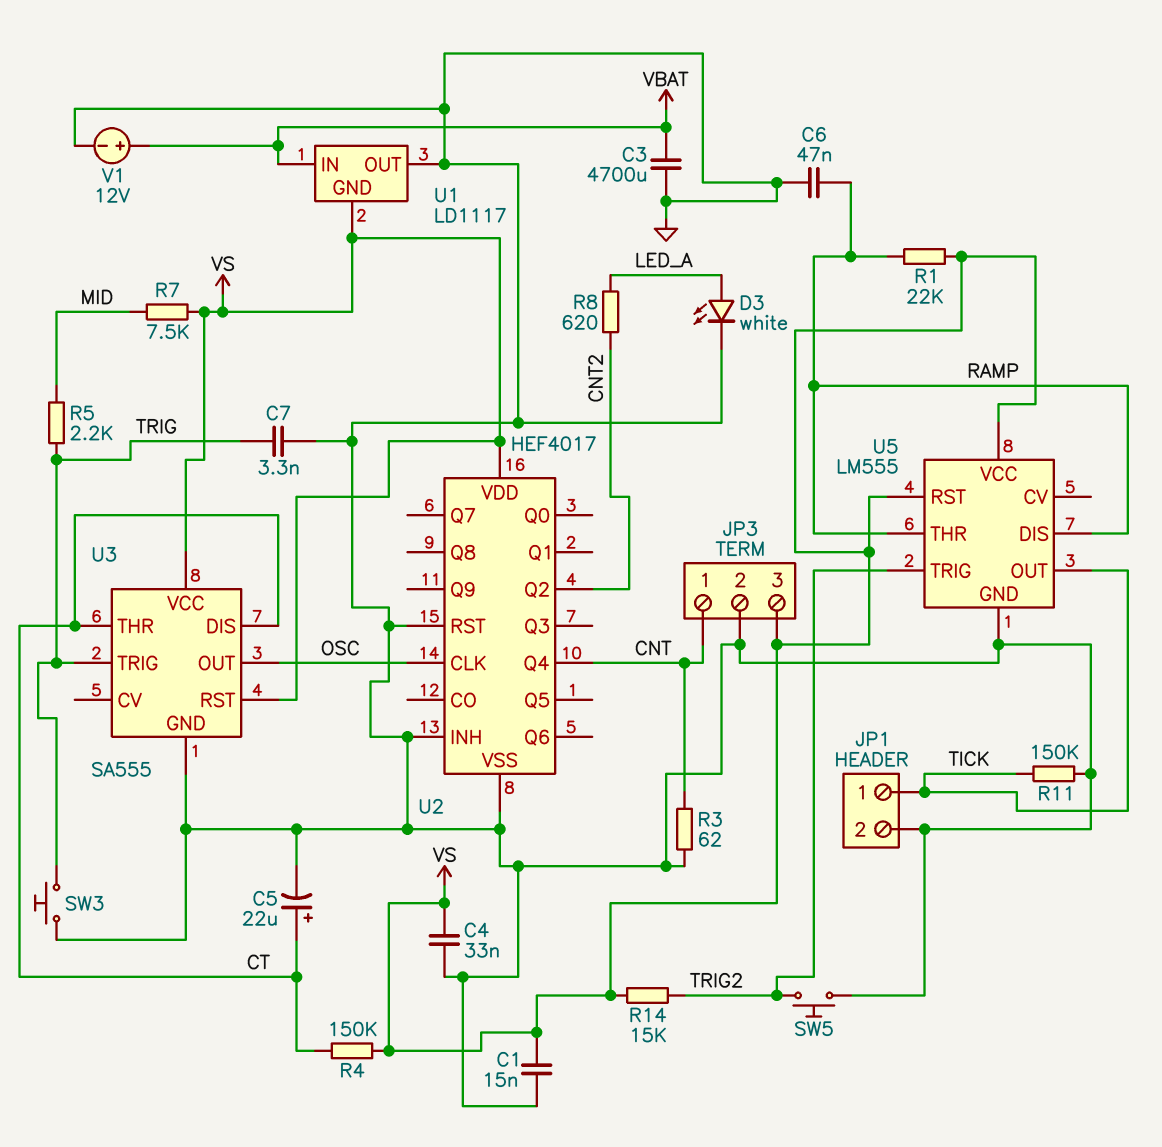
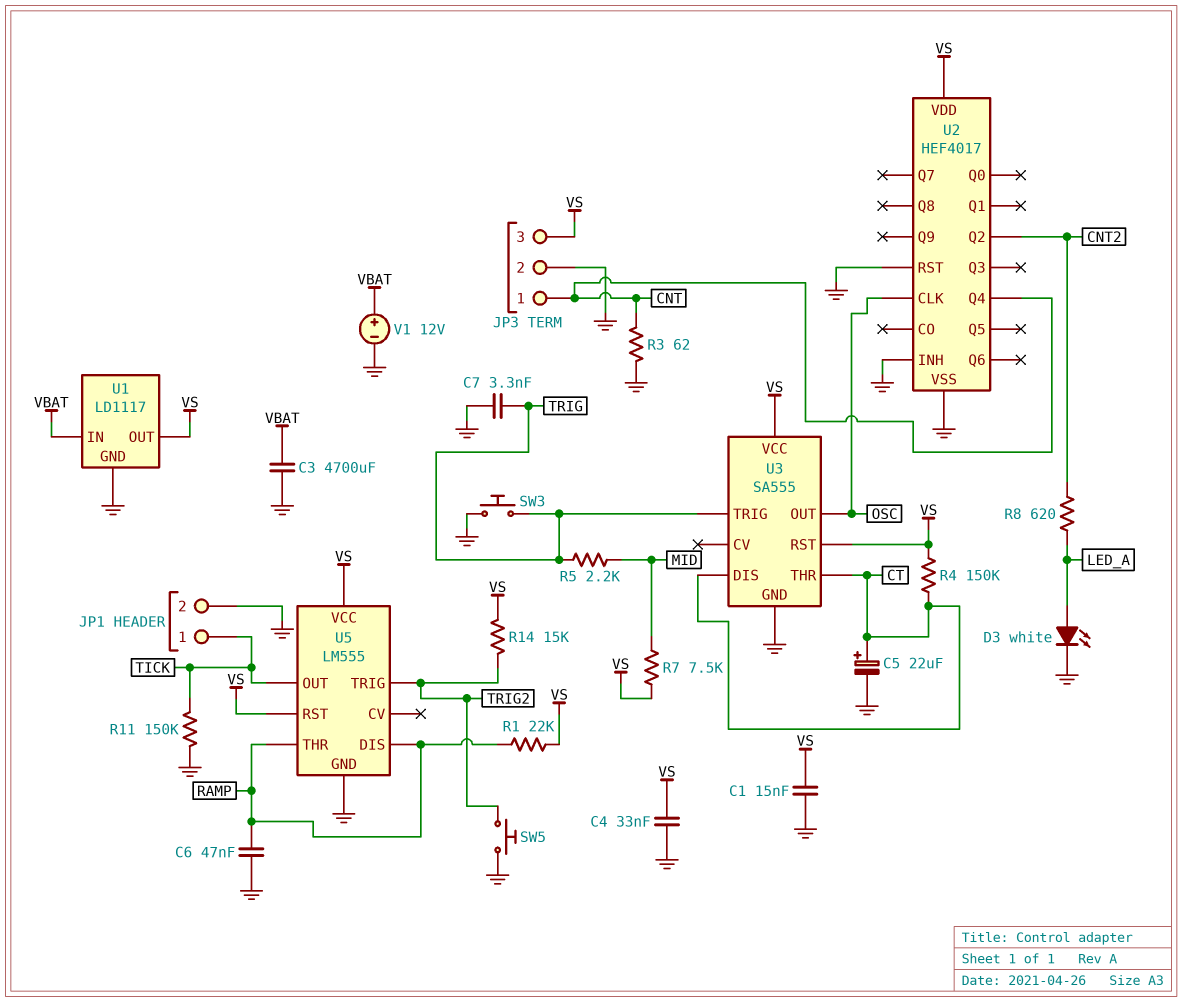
U1 pin GND: VS -> GND
U1 pin OUT: GND -> VS

